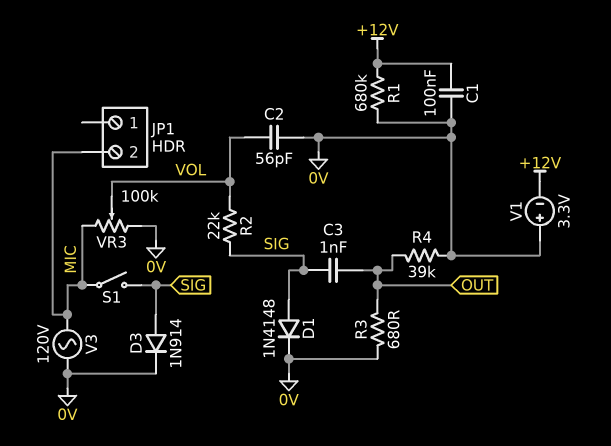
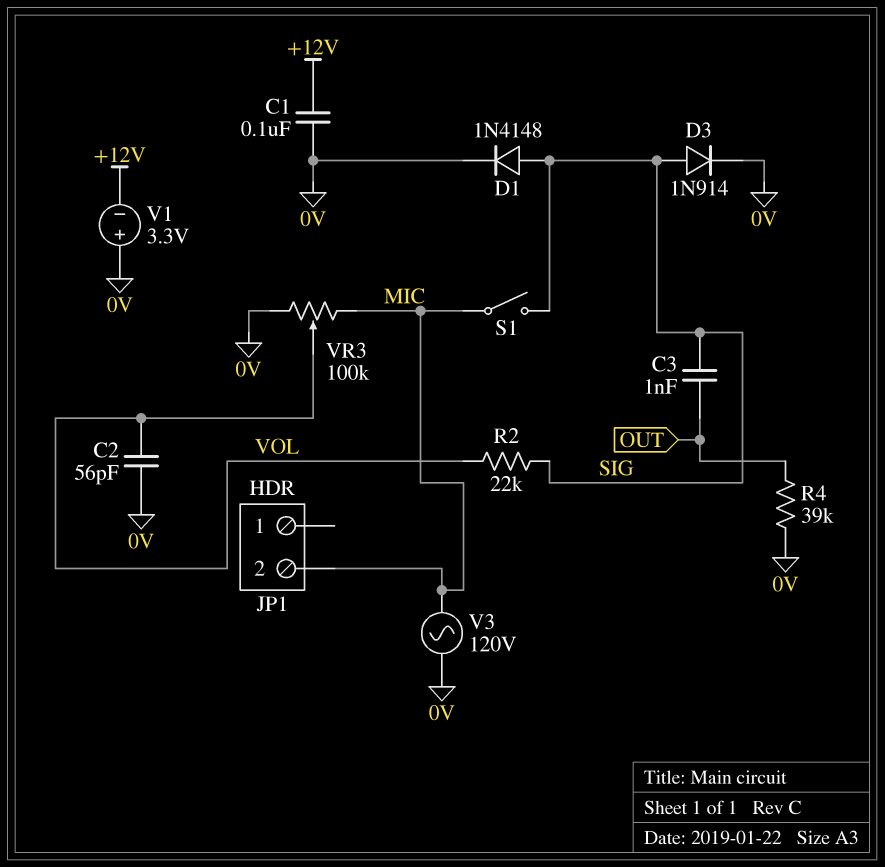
R1: 680k (+12V, 0V) -> none
R3: 680 (0V, OUT) -> none

